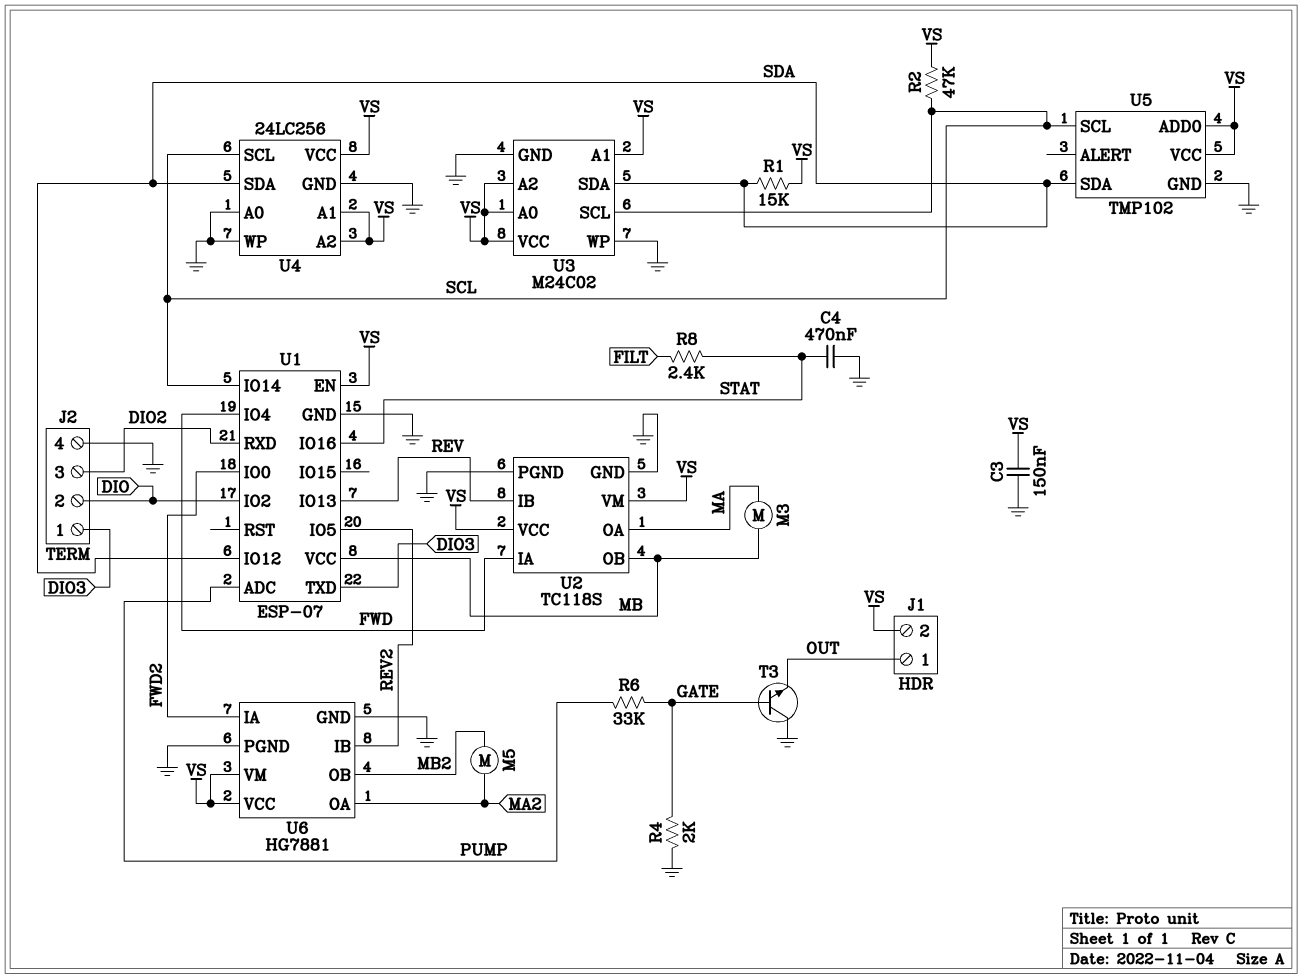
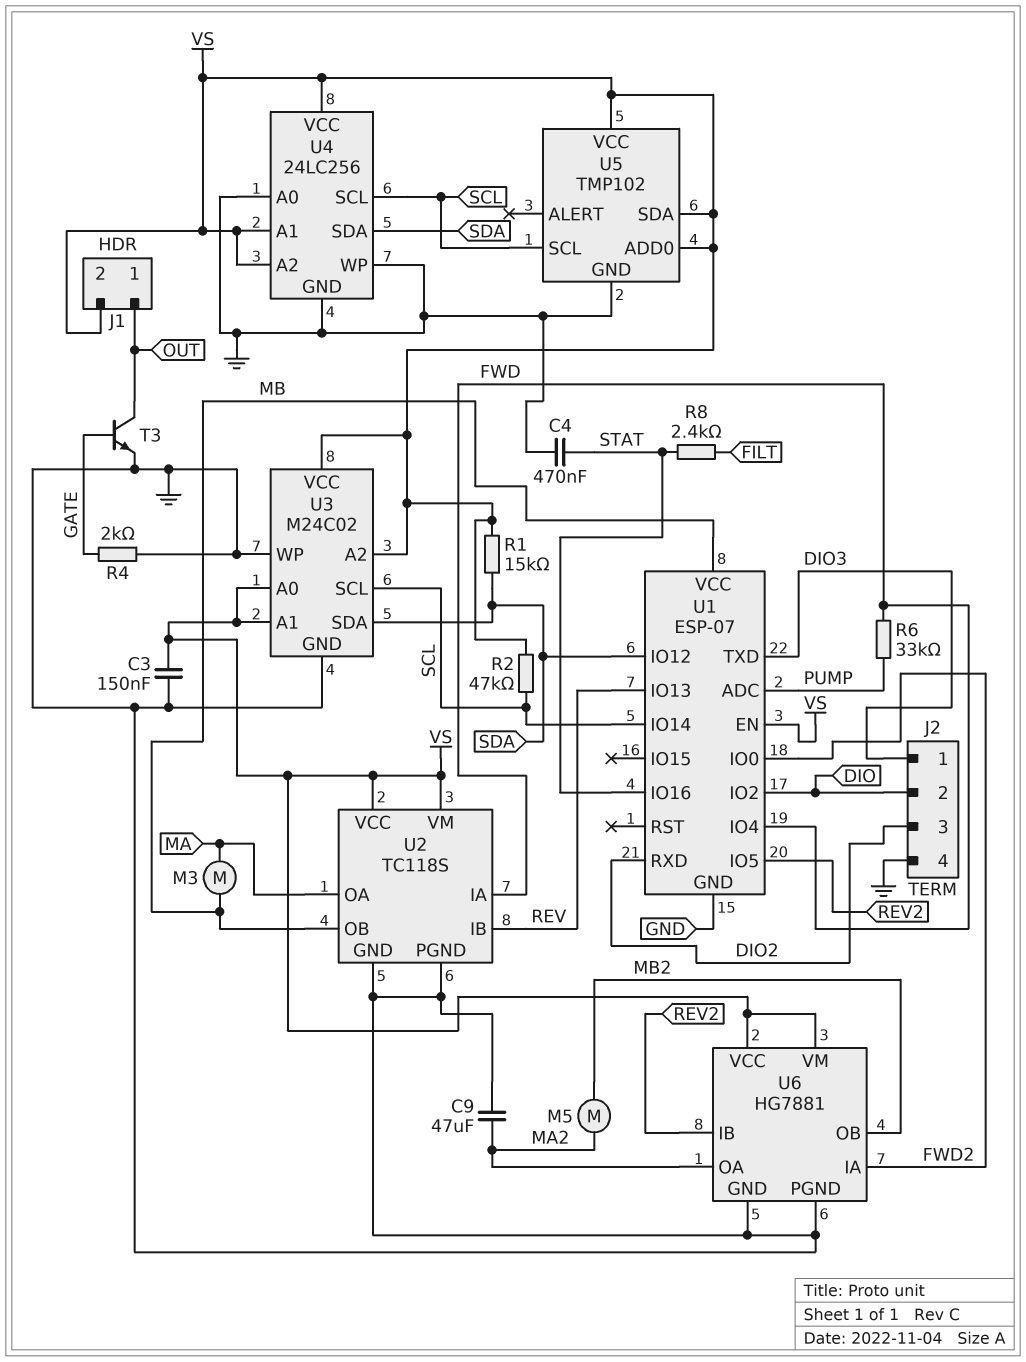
C9: none -> 47uF (GND, MA2)
R6: 33k (GATE, PUMP) -> 33k (FWD, PUMP)
T3: NPN (B GATE, C GND, E OUT) -> NPN (B GATE, C OUT, E GND)
U5 pin SDA: SDA -> VS

